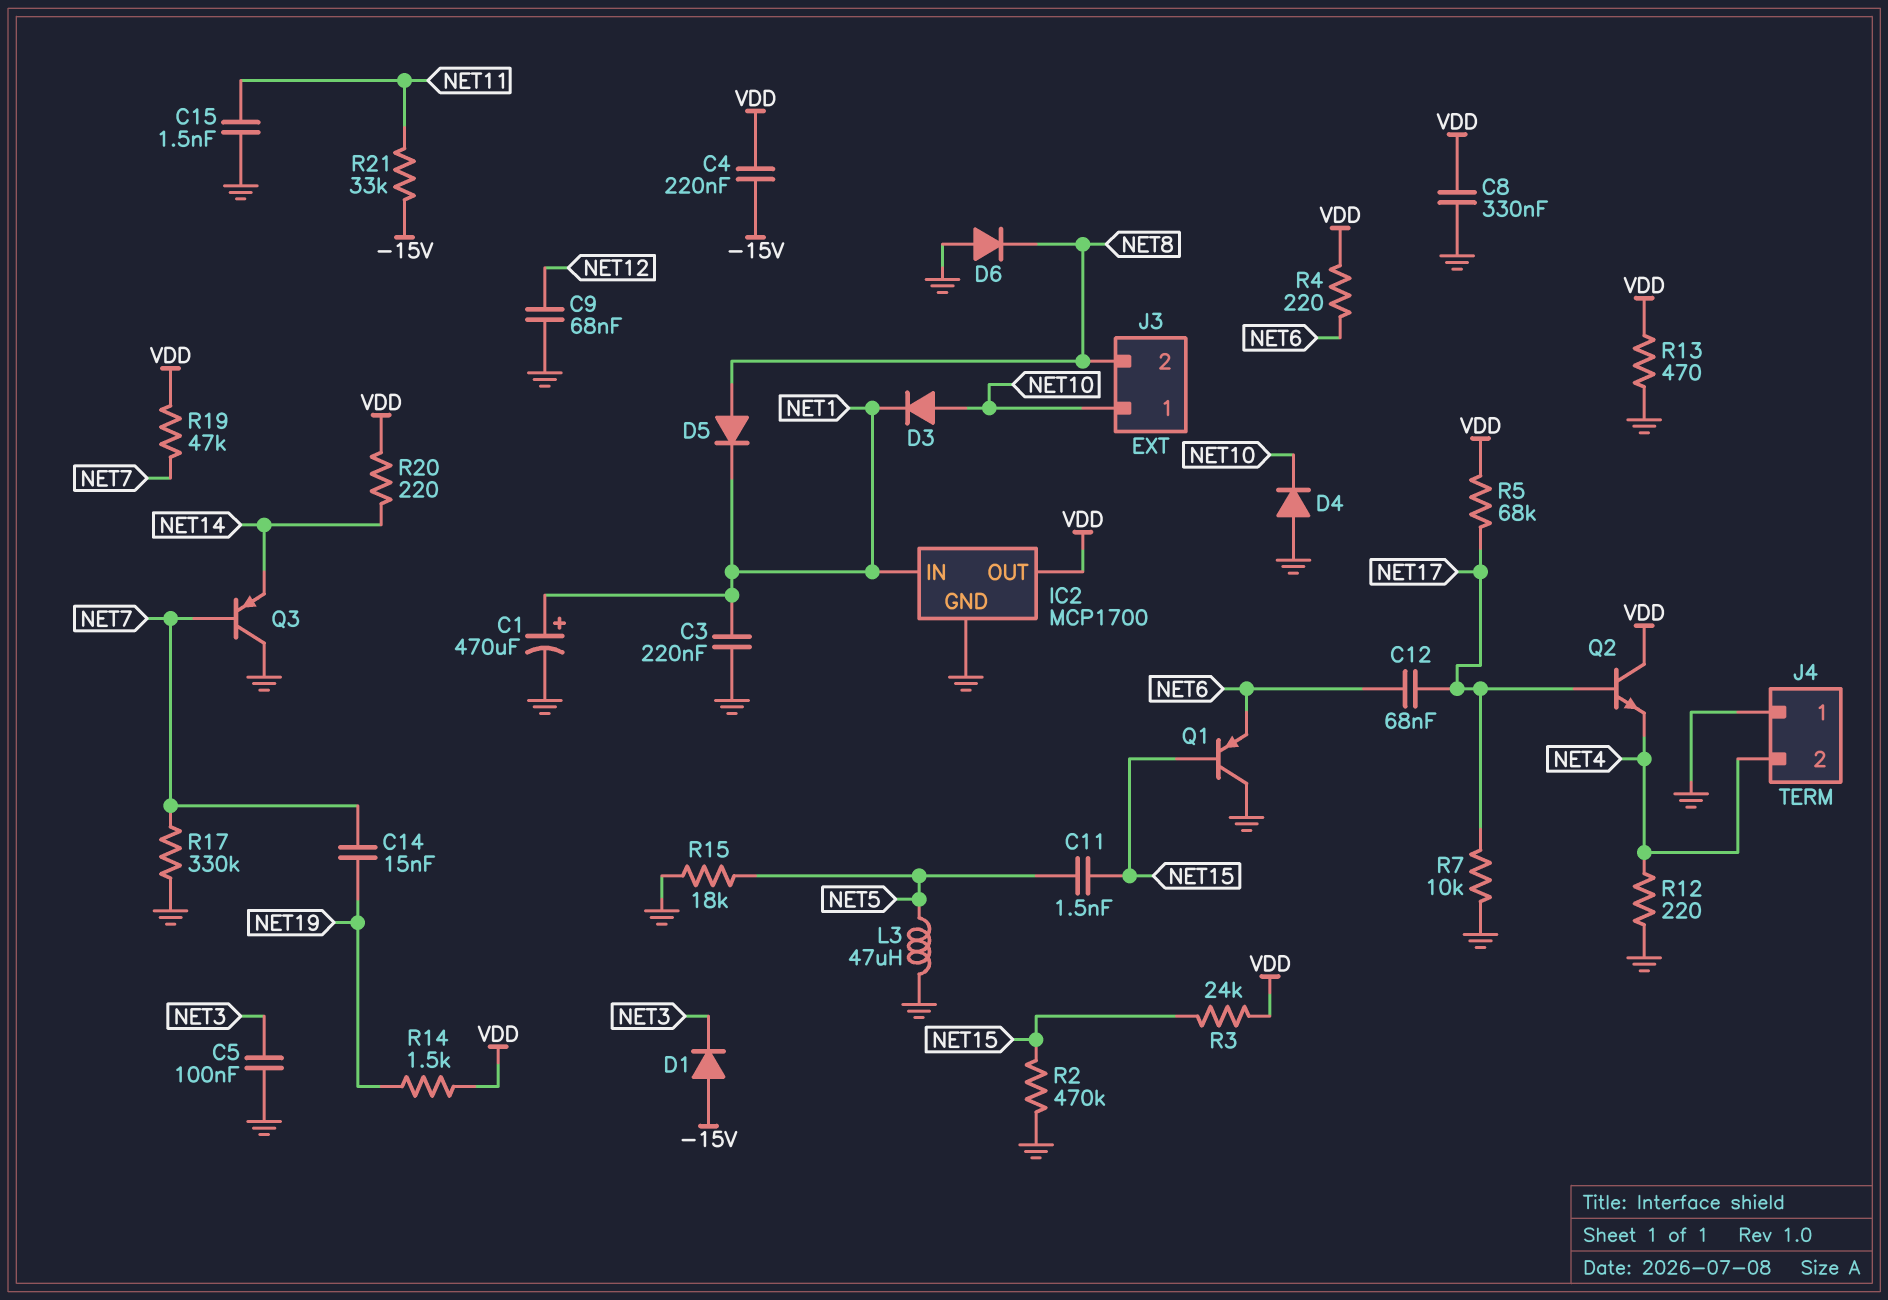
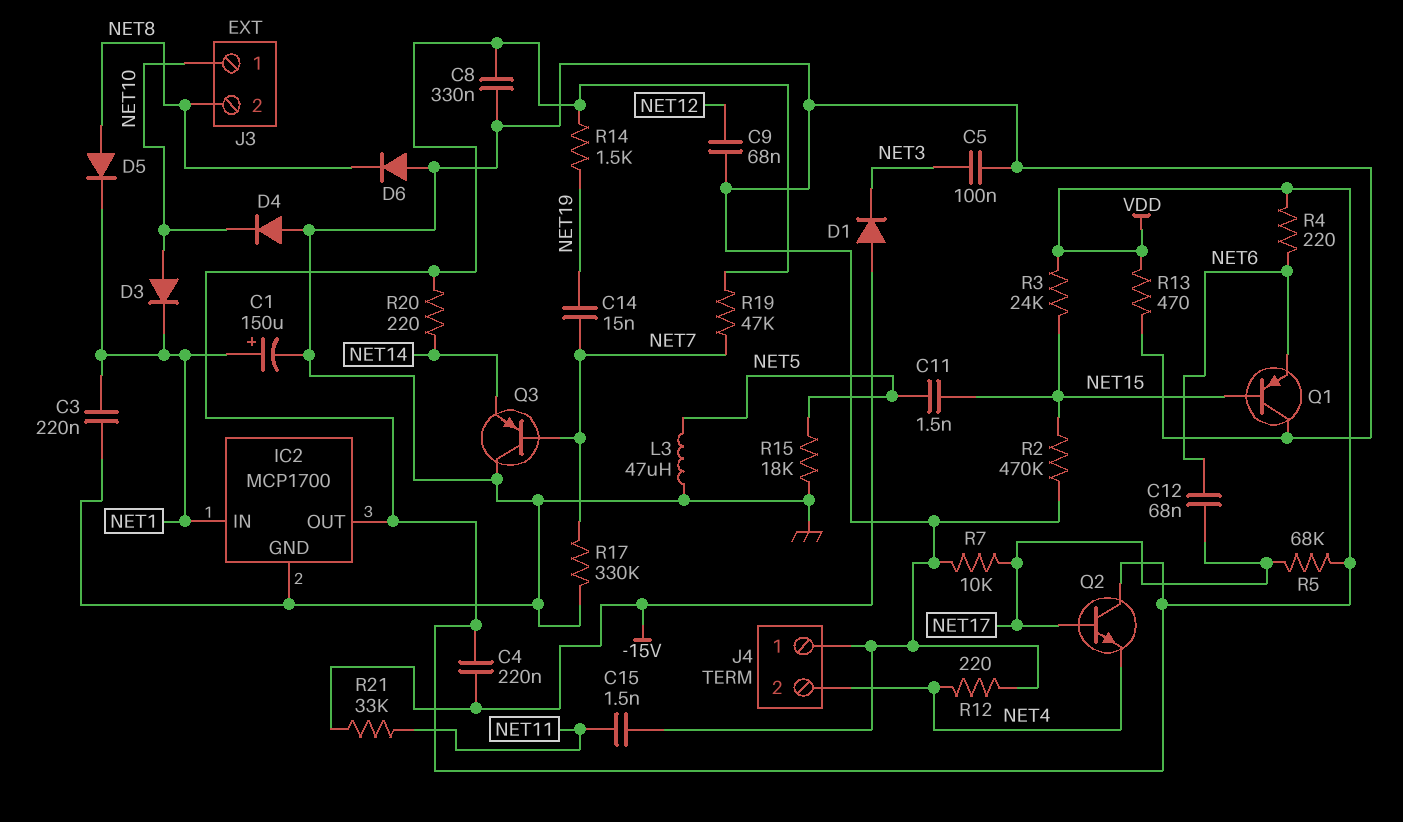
C1: 470uF (plus NET1, minus GND) -> 150uF (plus NET1, minus GND)

